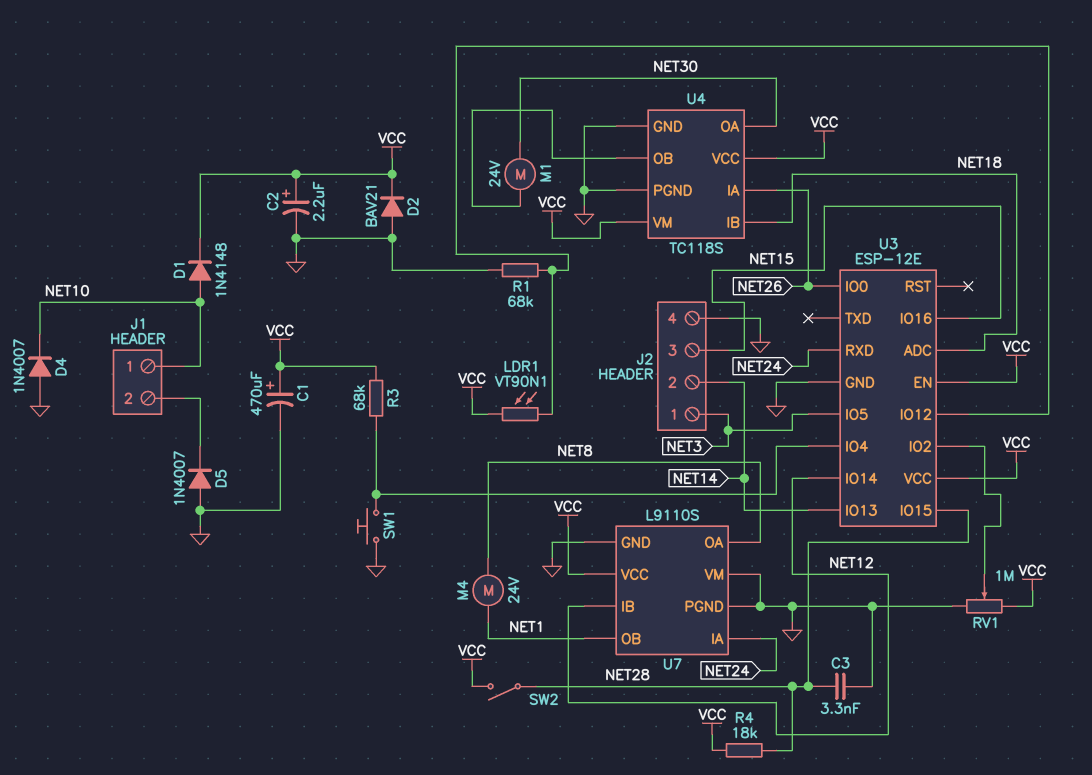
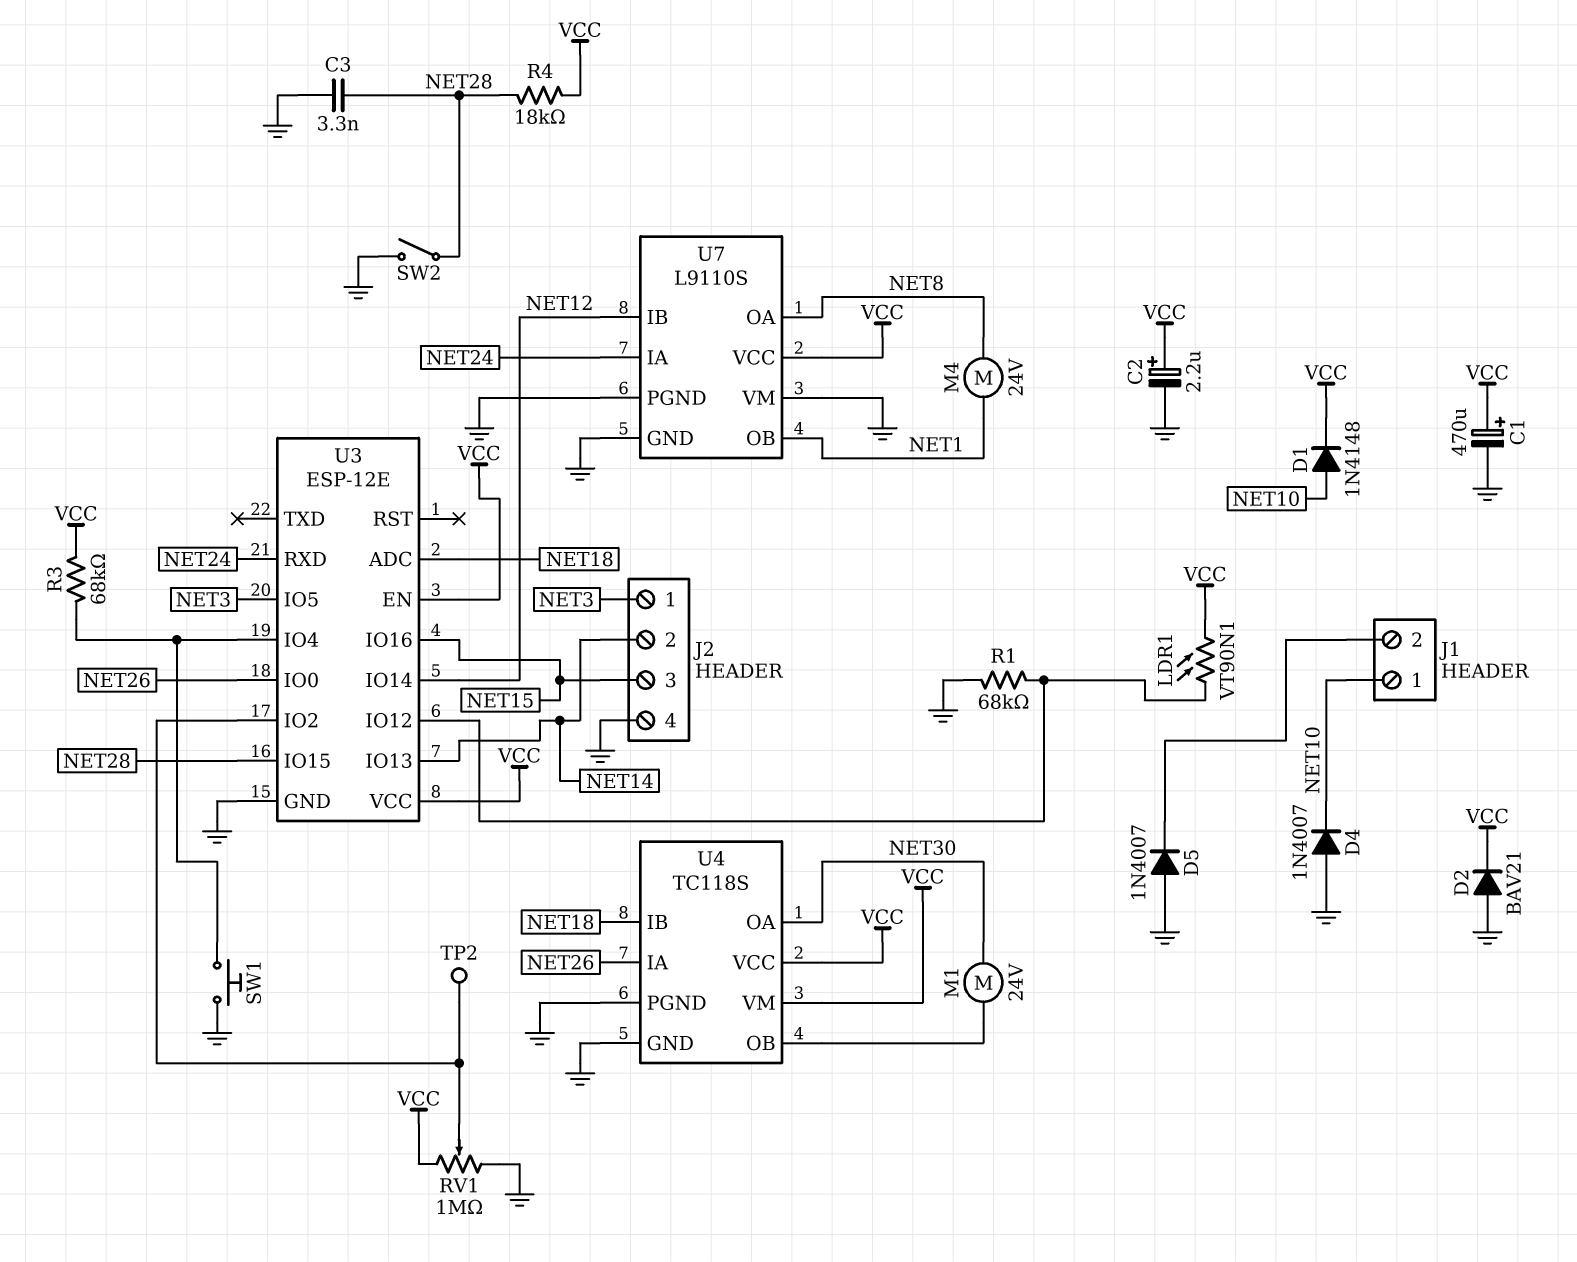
SW2: switch (NET28, VCC) -> switch (GND, NET28)
TP2: none -> test point (U3/IO2)

